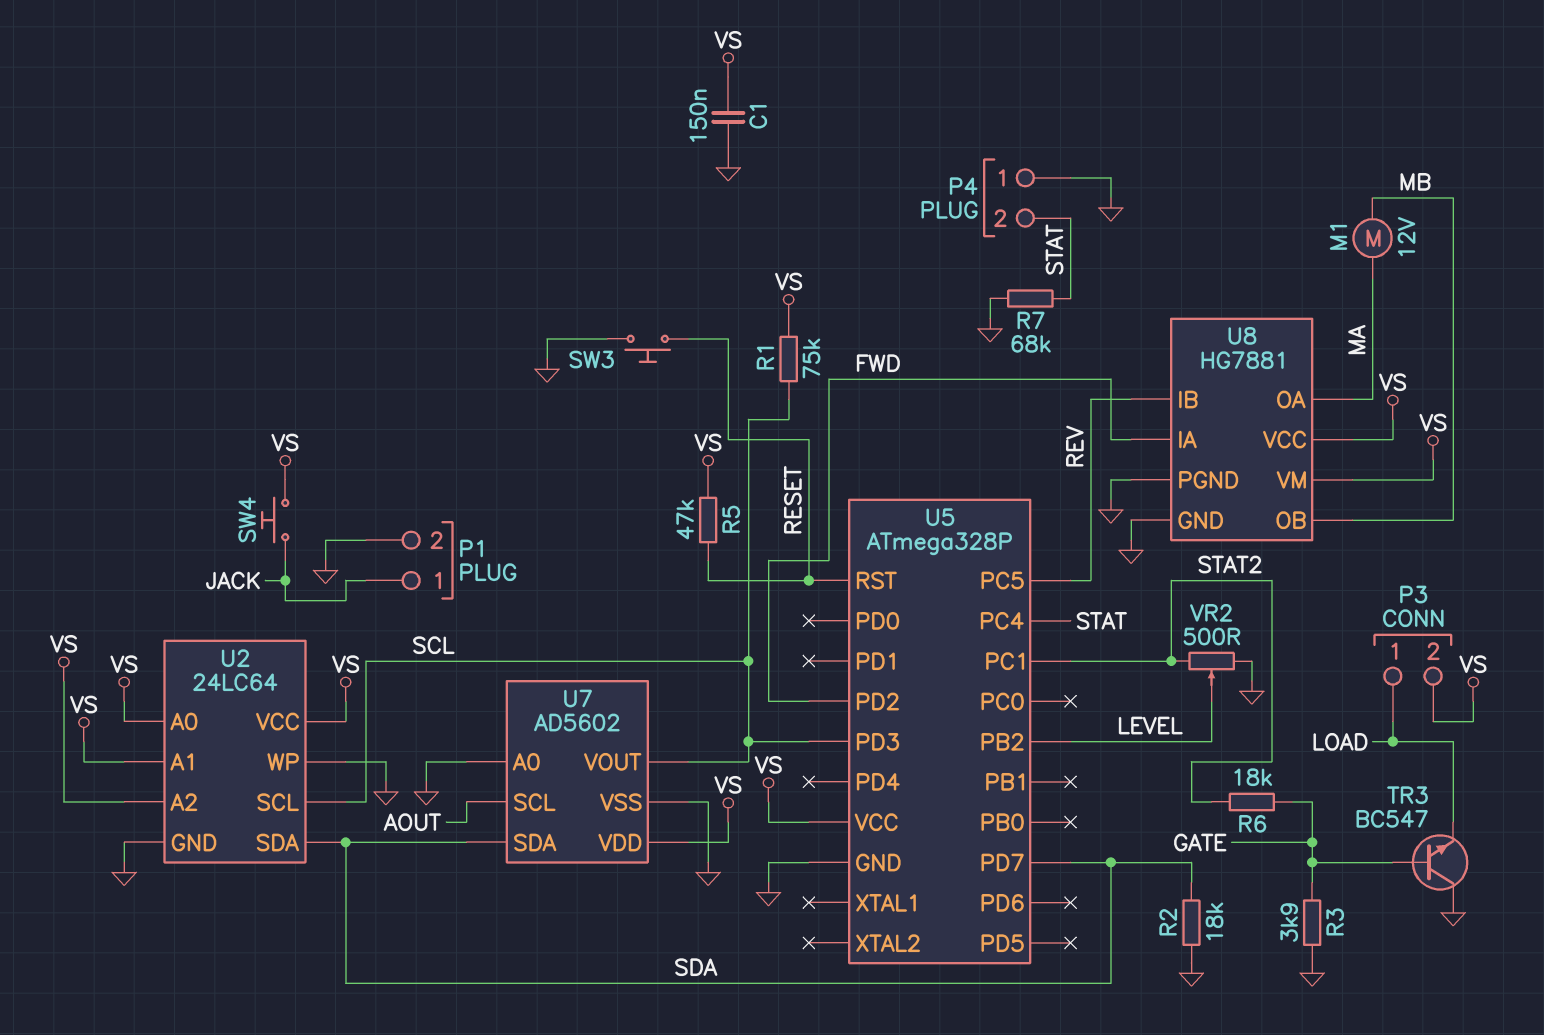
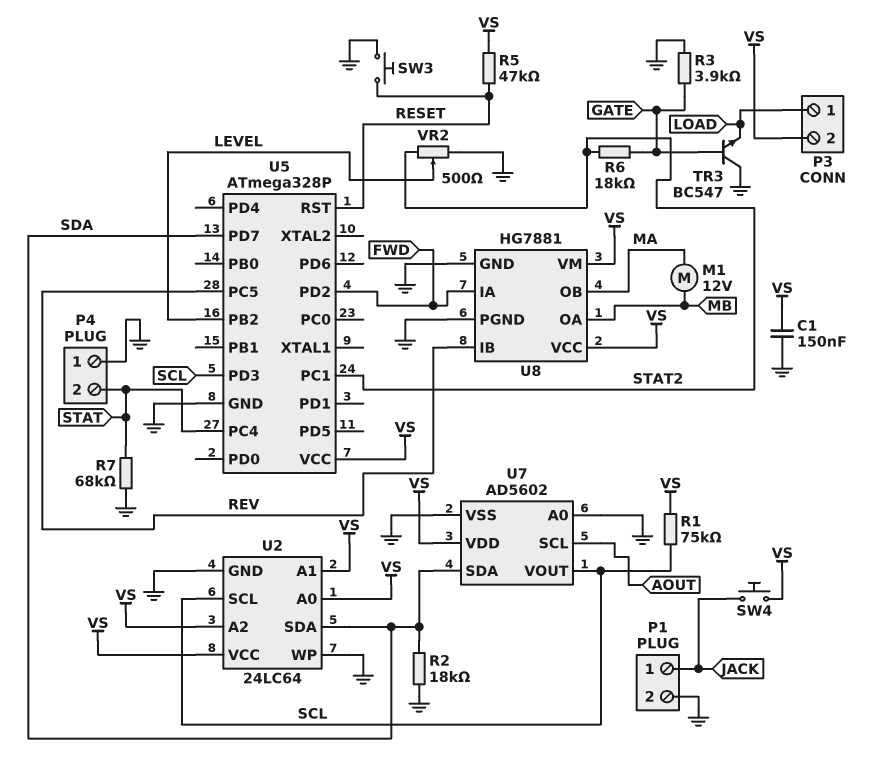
U8 pin OA: MA -> MB
U8 pin OB: MB -> MA

